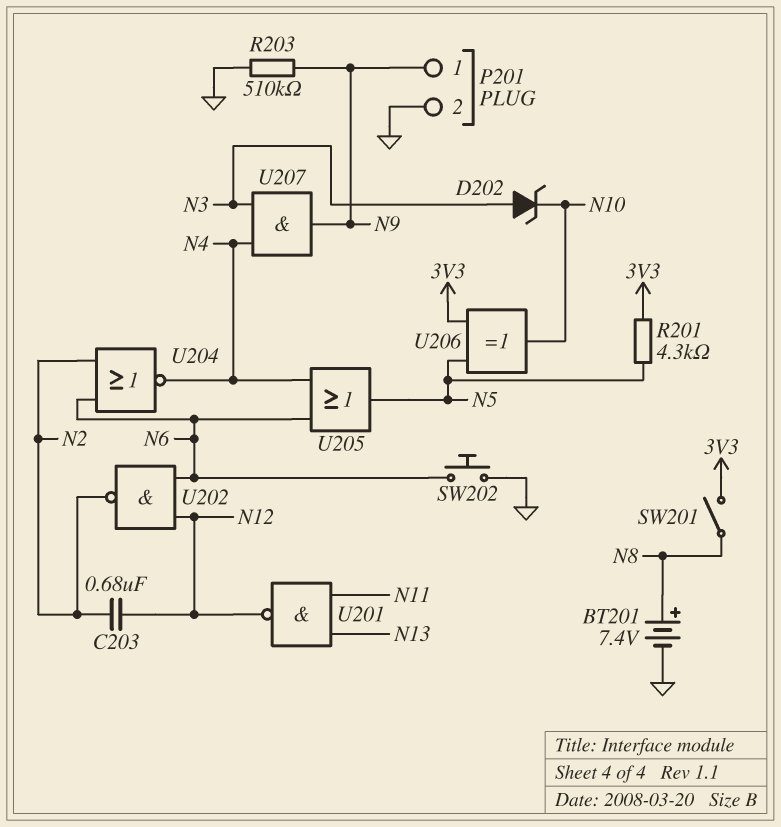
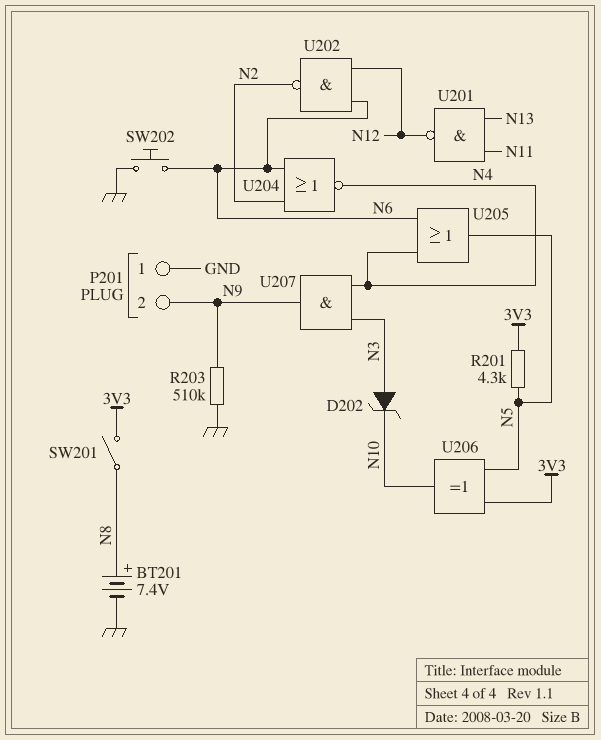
C203: 680nF (N2, N12) -> none
P201 pin 1: N9 -> GND
P201 pin 2: GND -> N9

